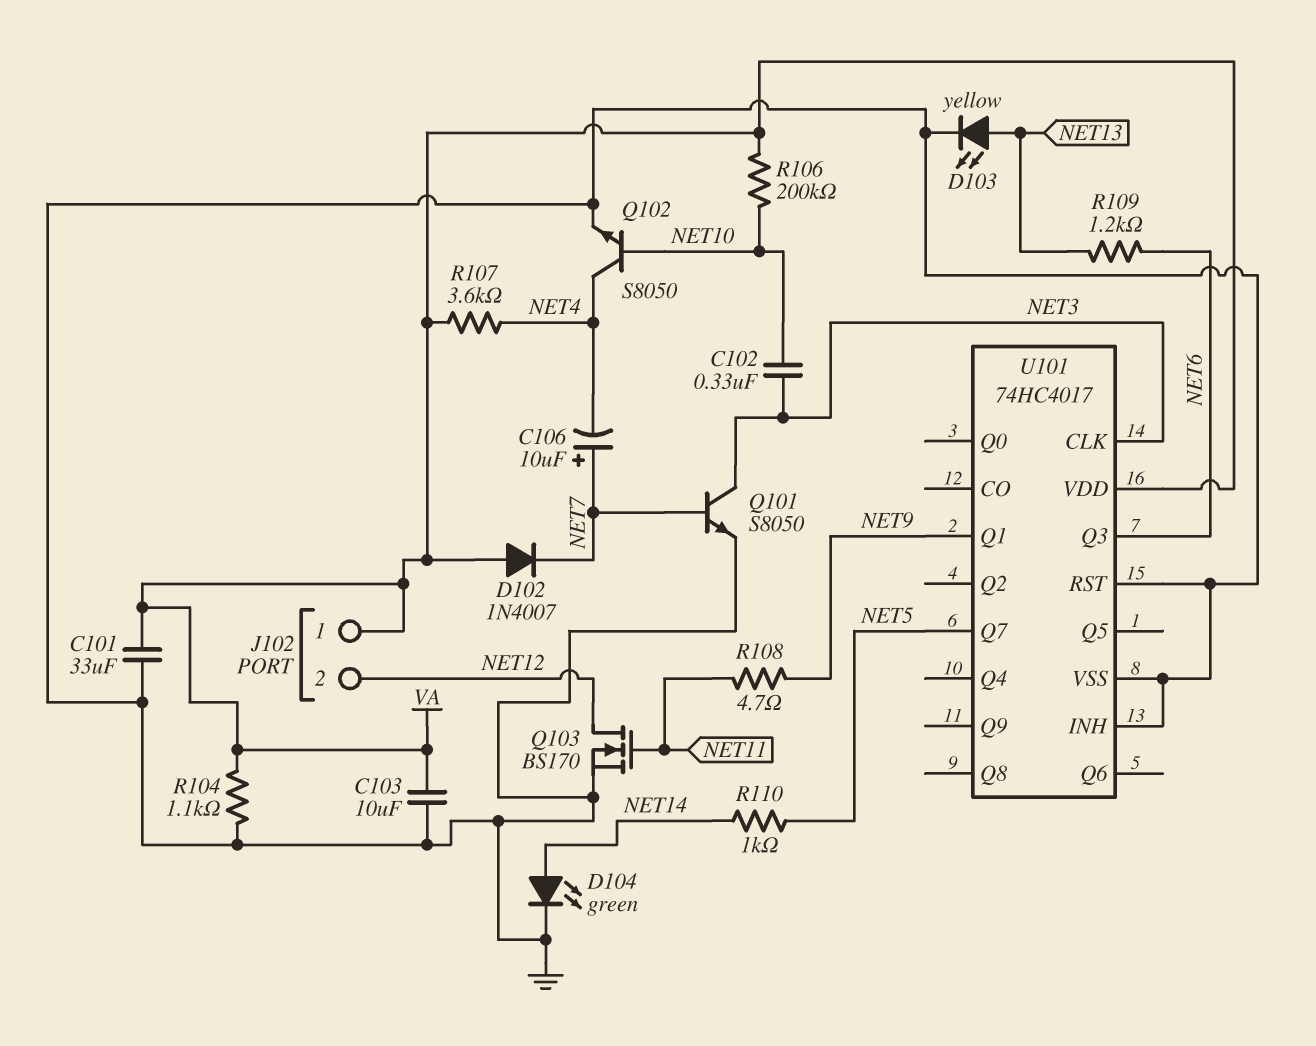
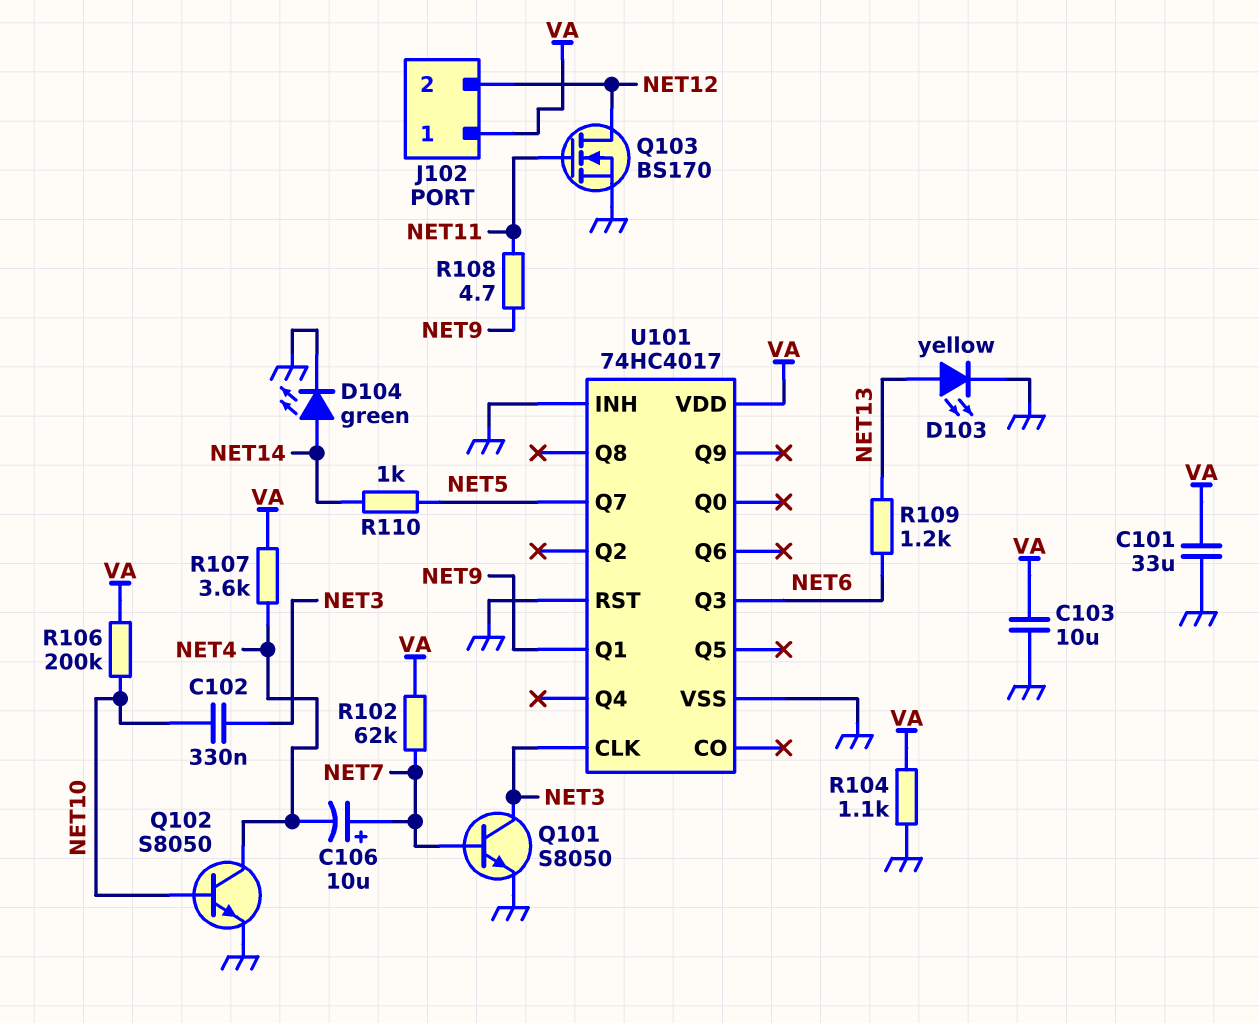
D102: diode 1N4007 (A VA, K NET7) -> none
R102: none -> 62k (NET7, VA)

